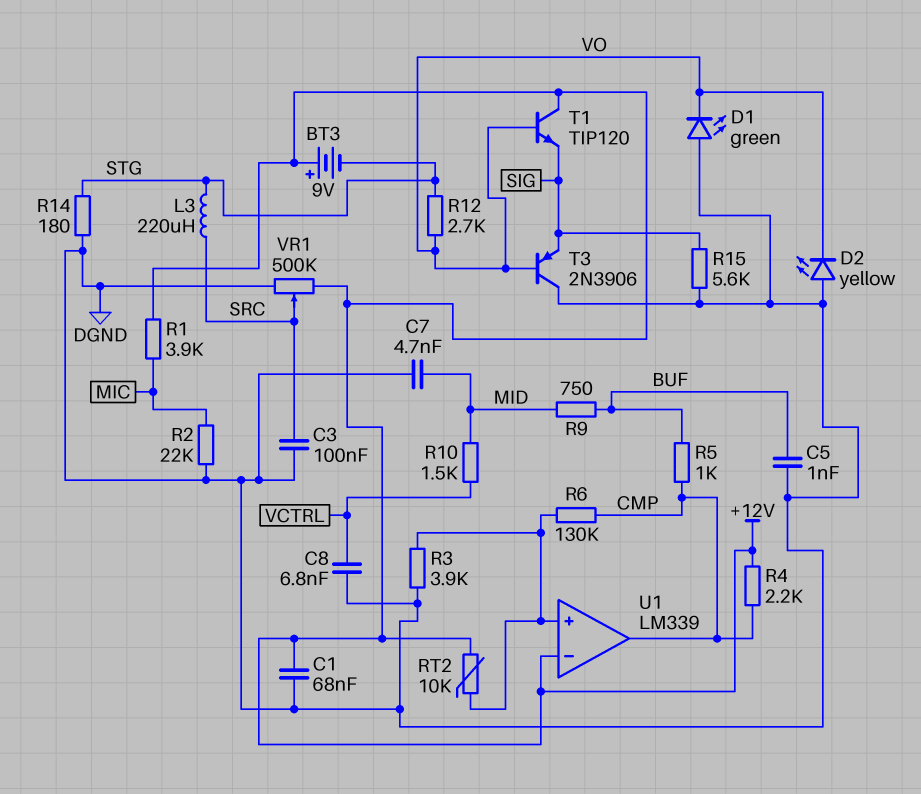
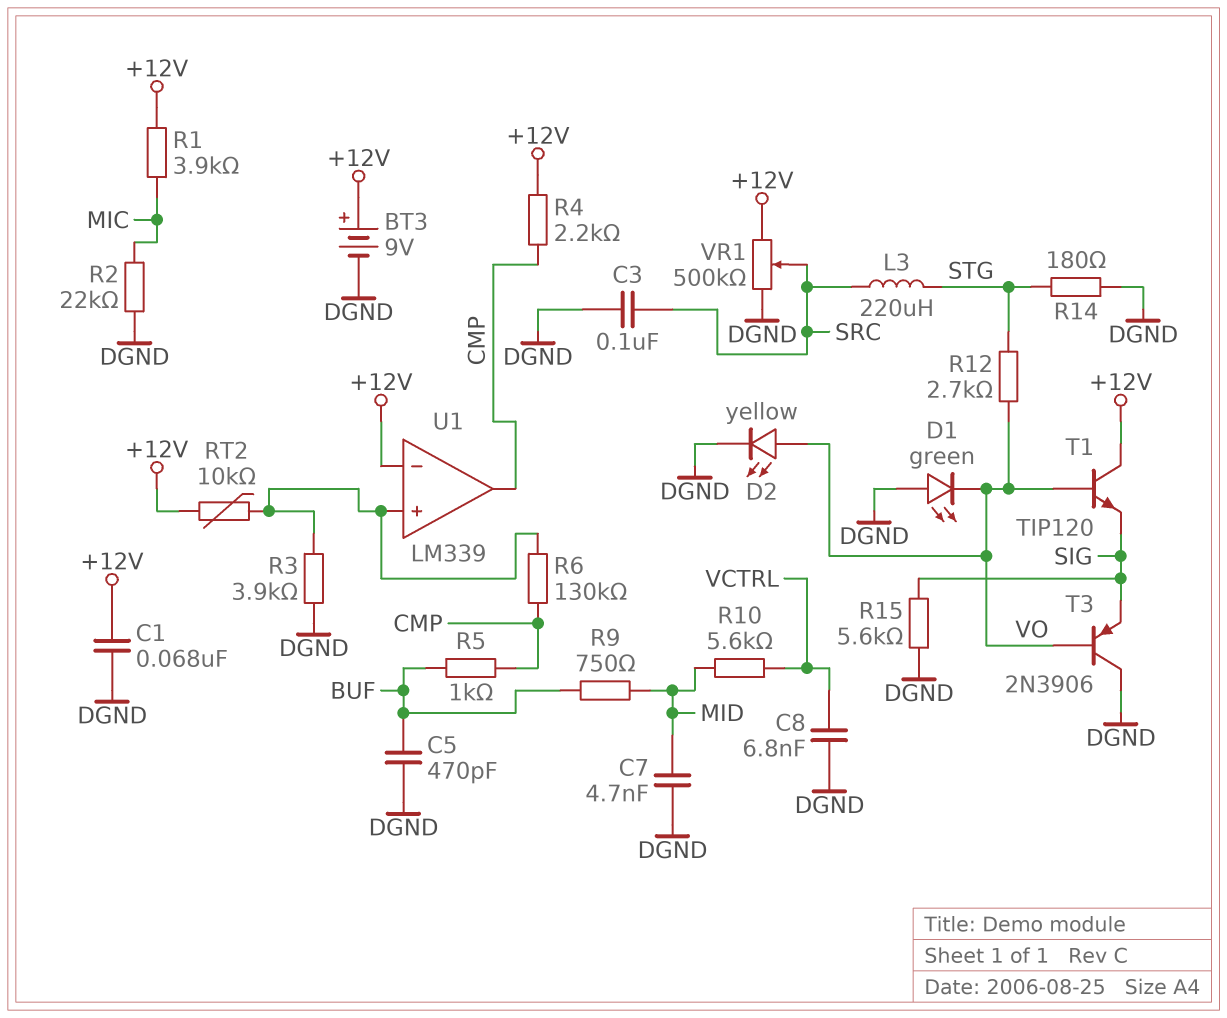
BT3: 9V (plus +12V, minus STG) -> 9V (plus +12V, minus DGND)
C5: 1nF (BUF, DGND) -> 470pF (BUF, DGND)
D2: LED yellow (A DGND, K VO) -> LED yellow (A VO, K DGND)
R10: 1.5k (MID, VCTRL) -> 5.6k (MID, VCTRL)

